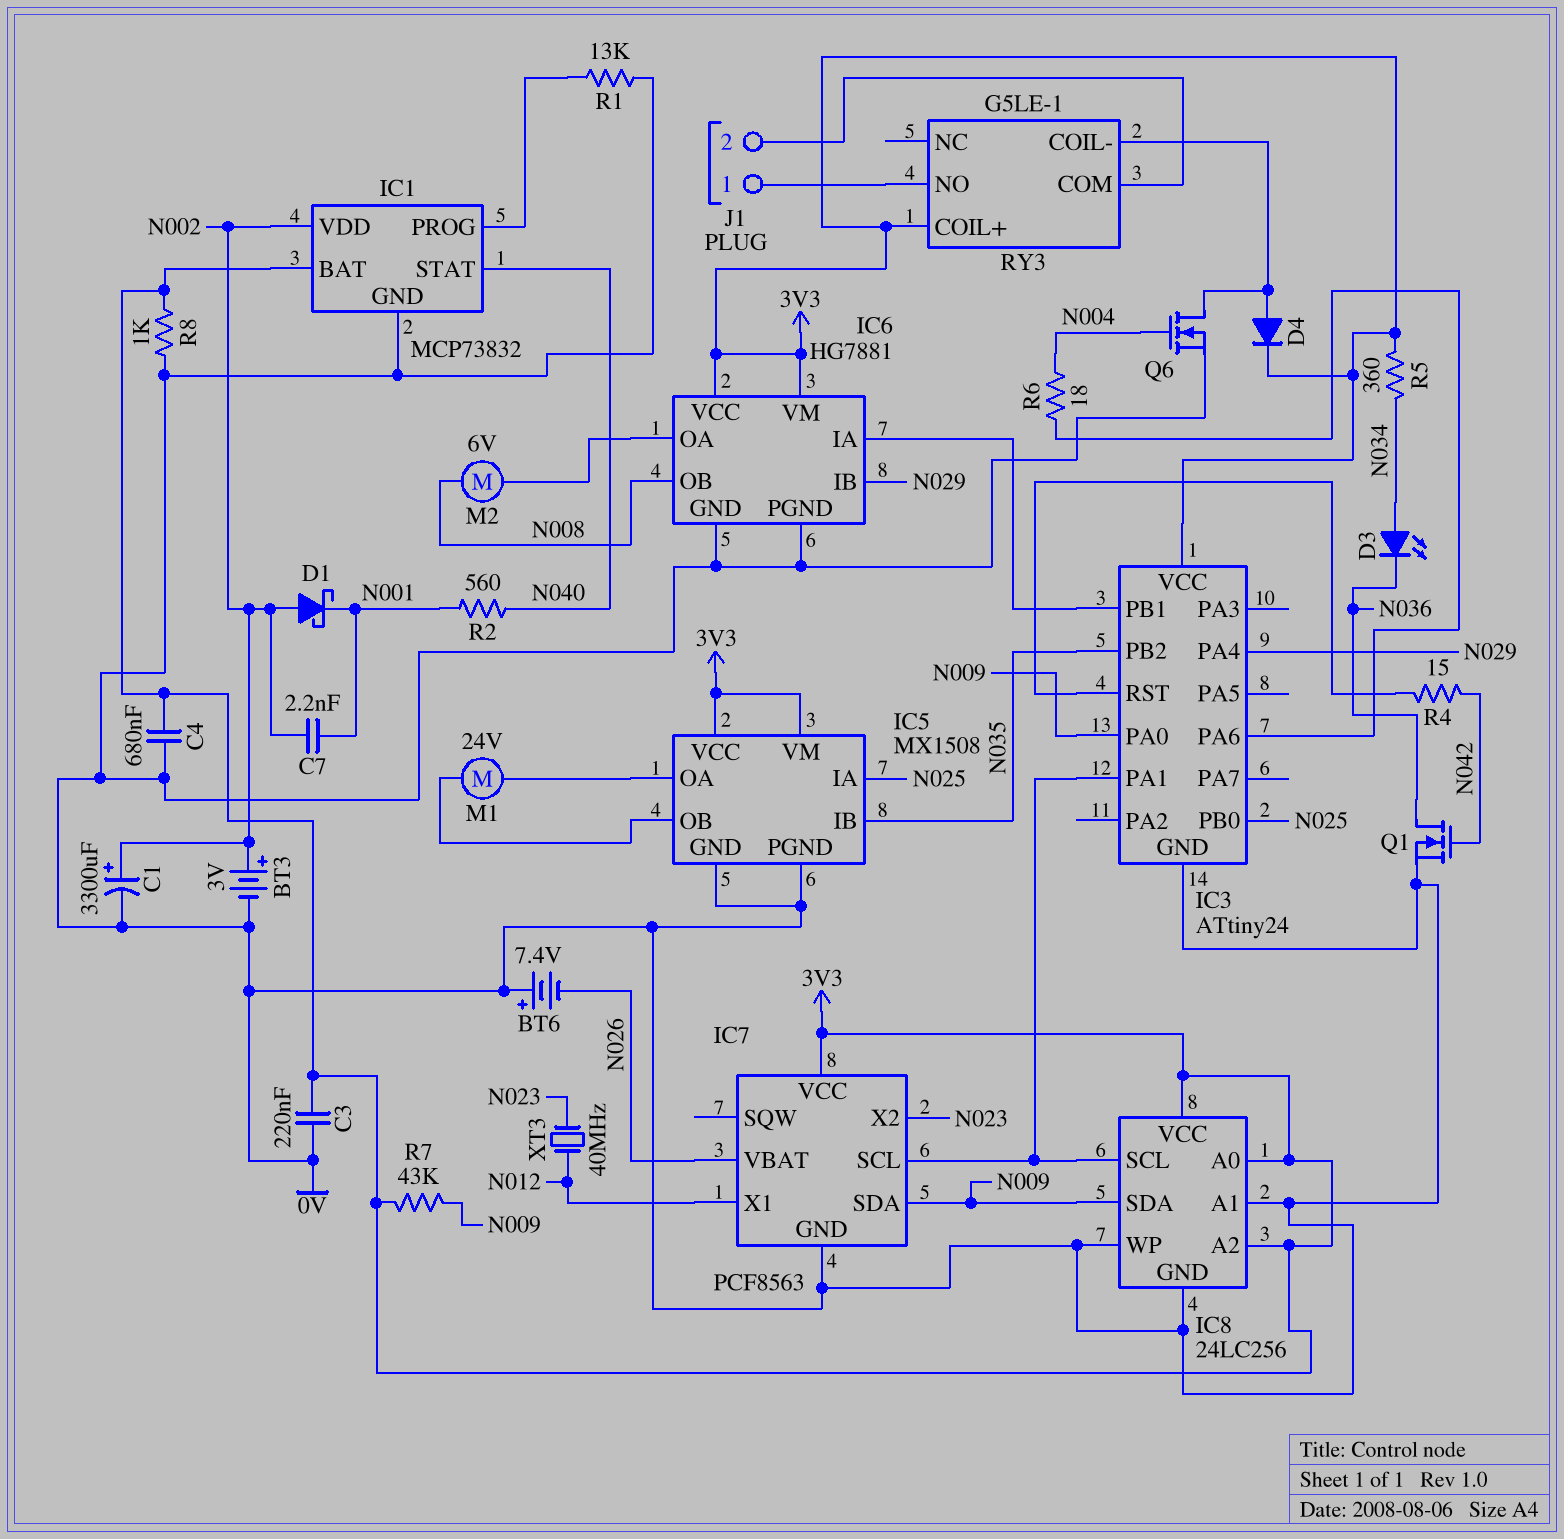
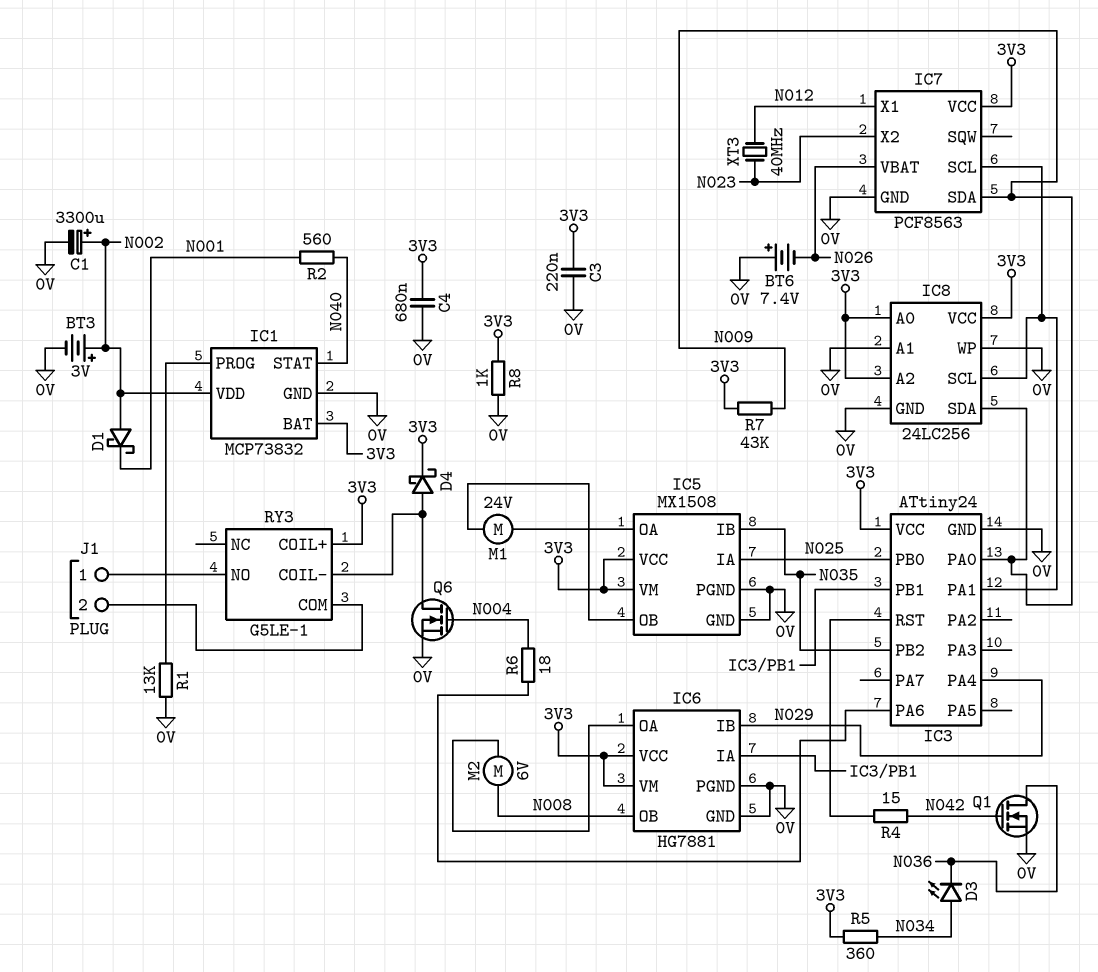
C7: 2.2nF (N001, N002) -> none
D4: diode (A RY3/COIL-, K 3V3) -> schottky (A RY3/COIL-, K 3V3)

